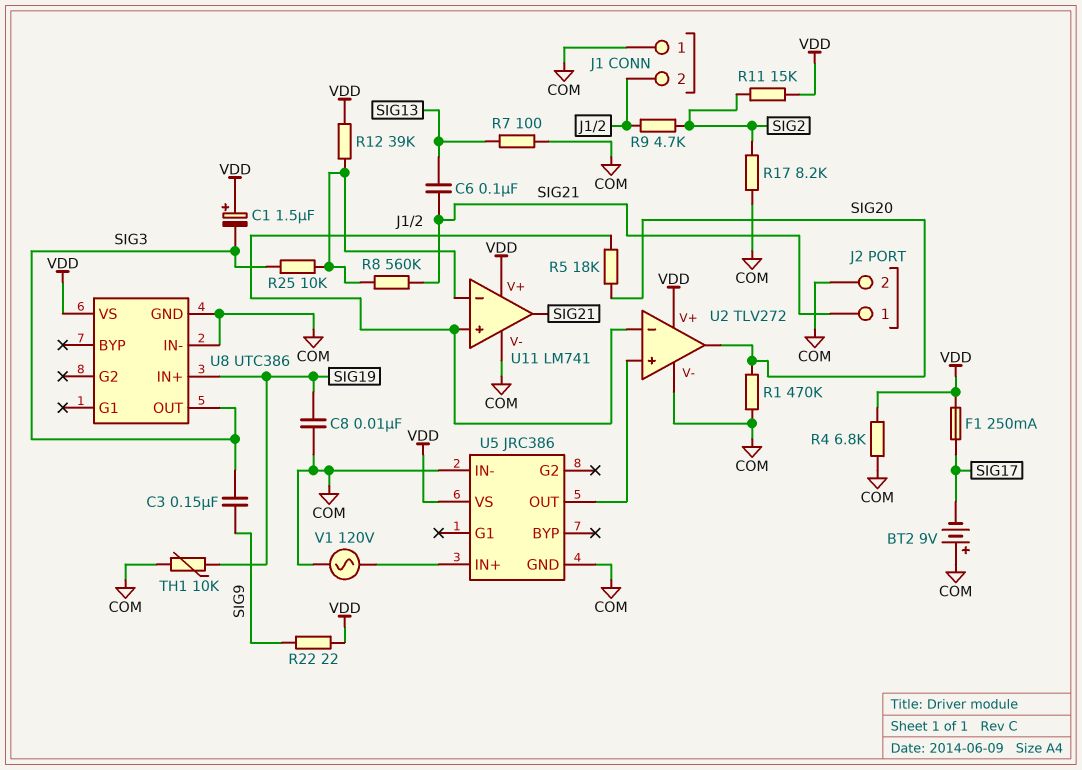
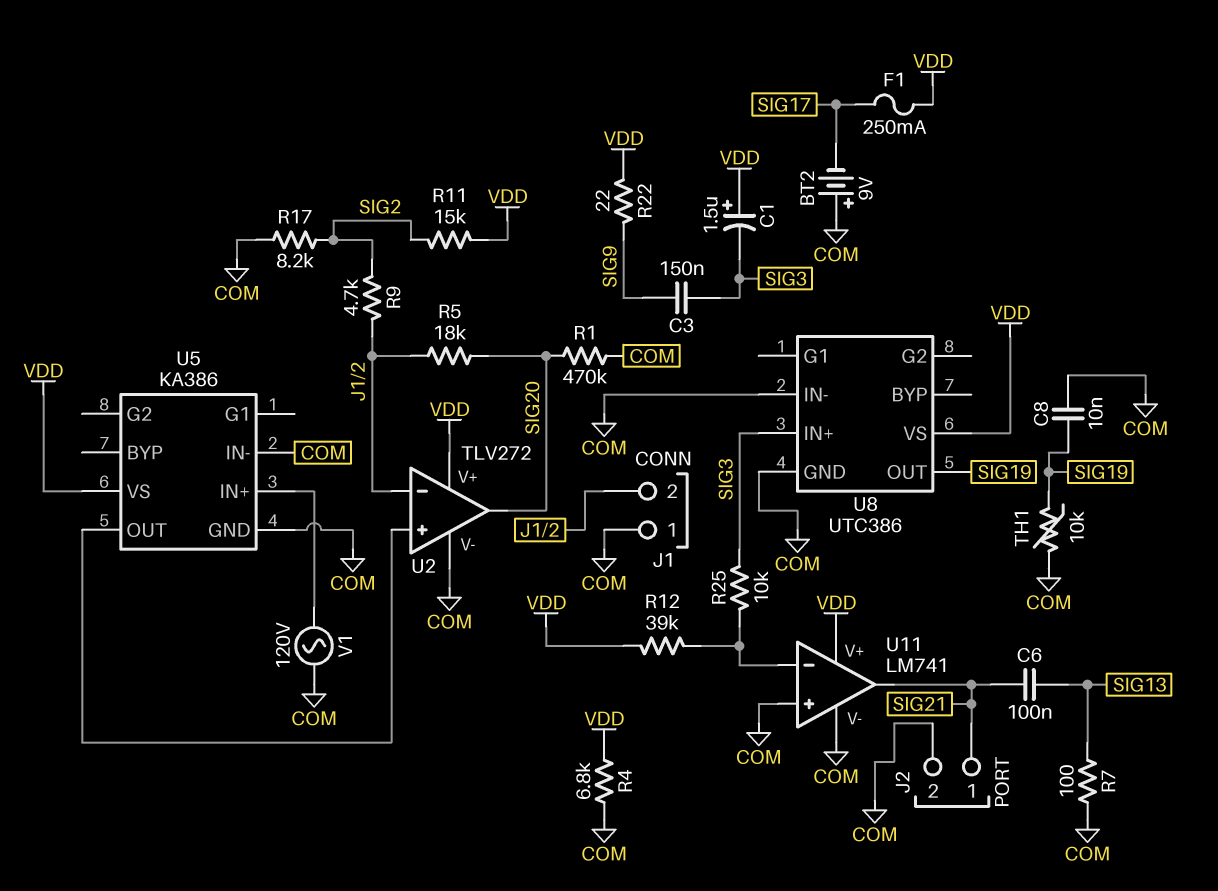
R8: 560k (SIG21, U11/in-) -> none
U5: JRC386 -> KA386
U8 pin IN+: SIG19 -> SIG3
U8 pin OUT: SIG3 -> SIG19
U11 pin in+: J1/2 -> COM

